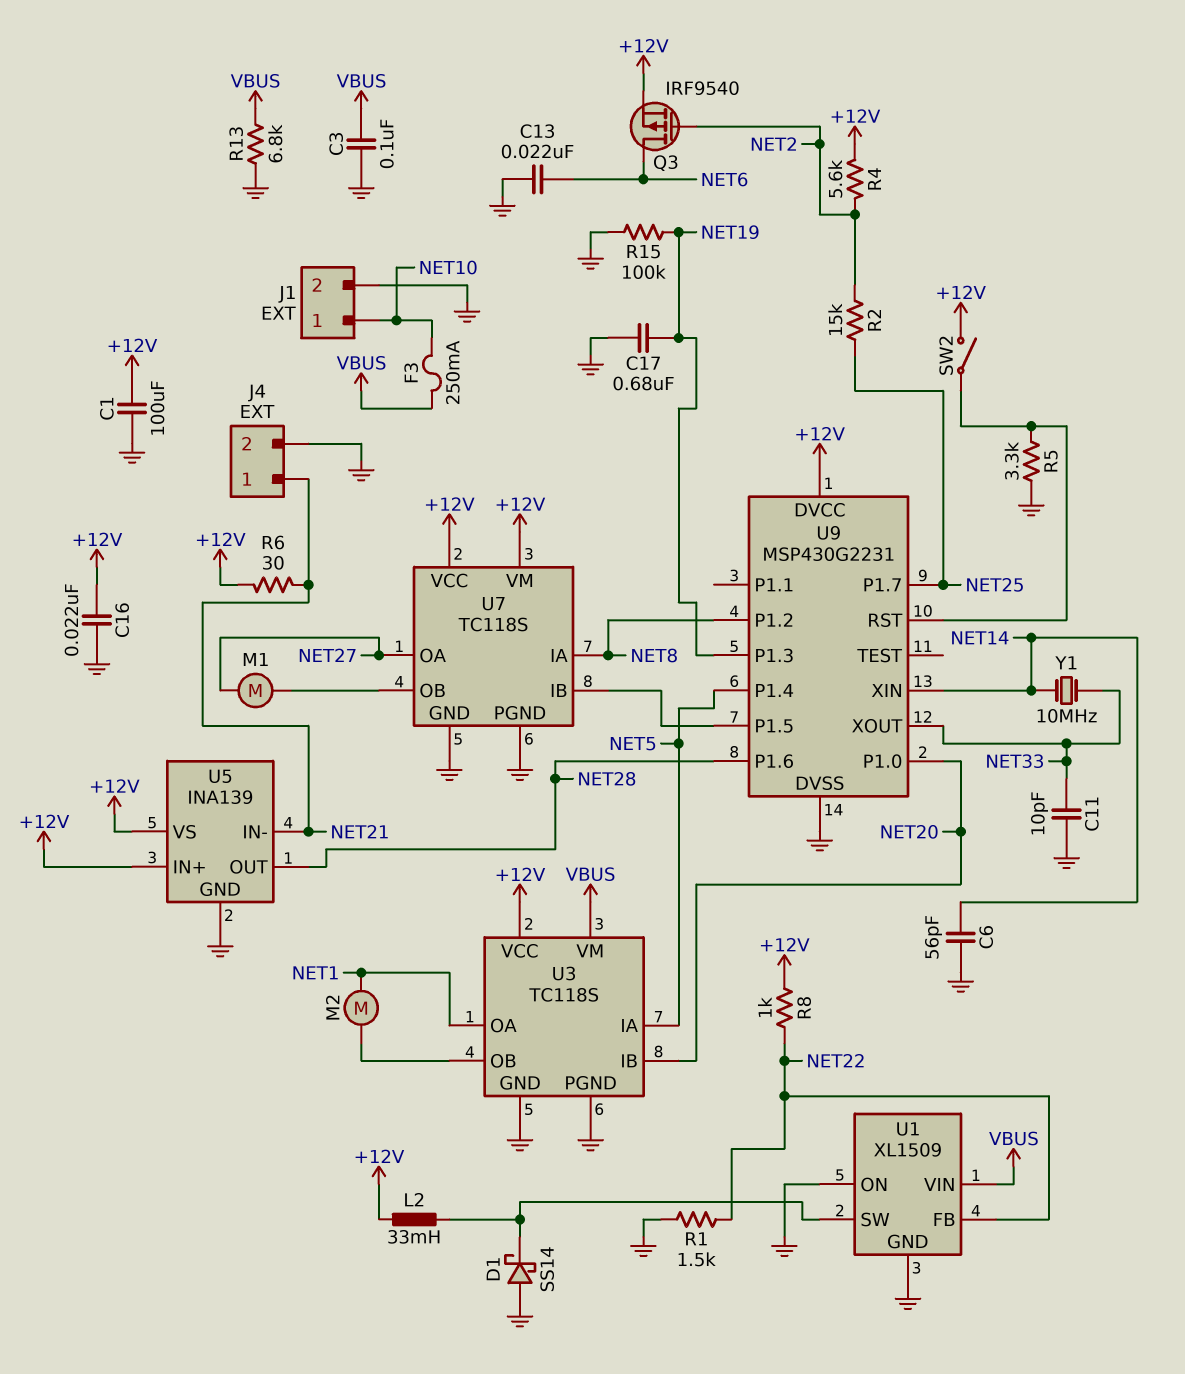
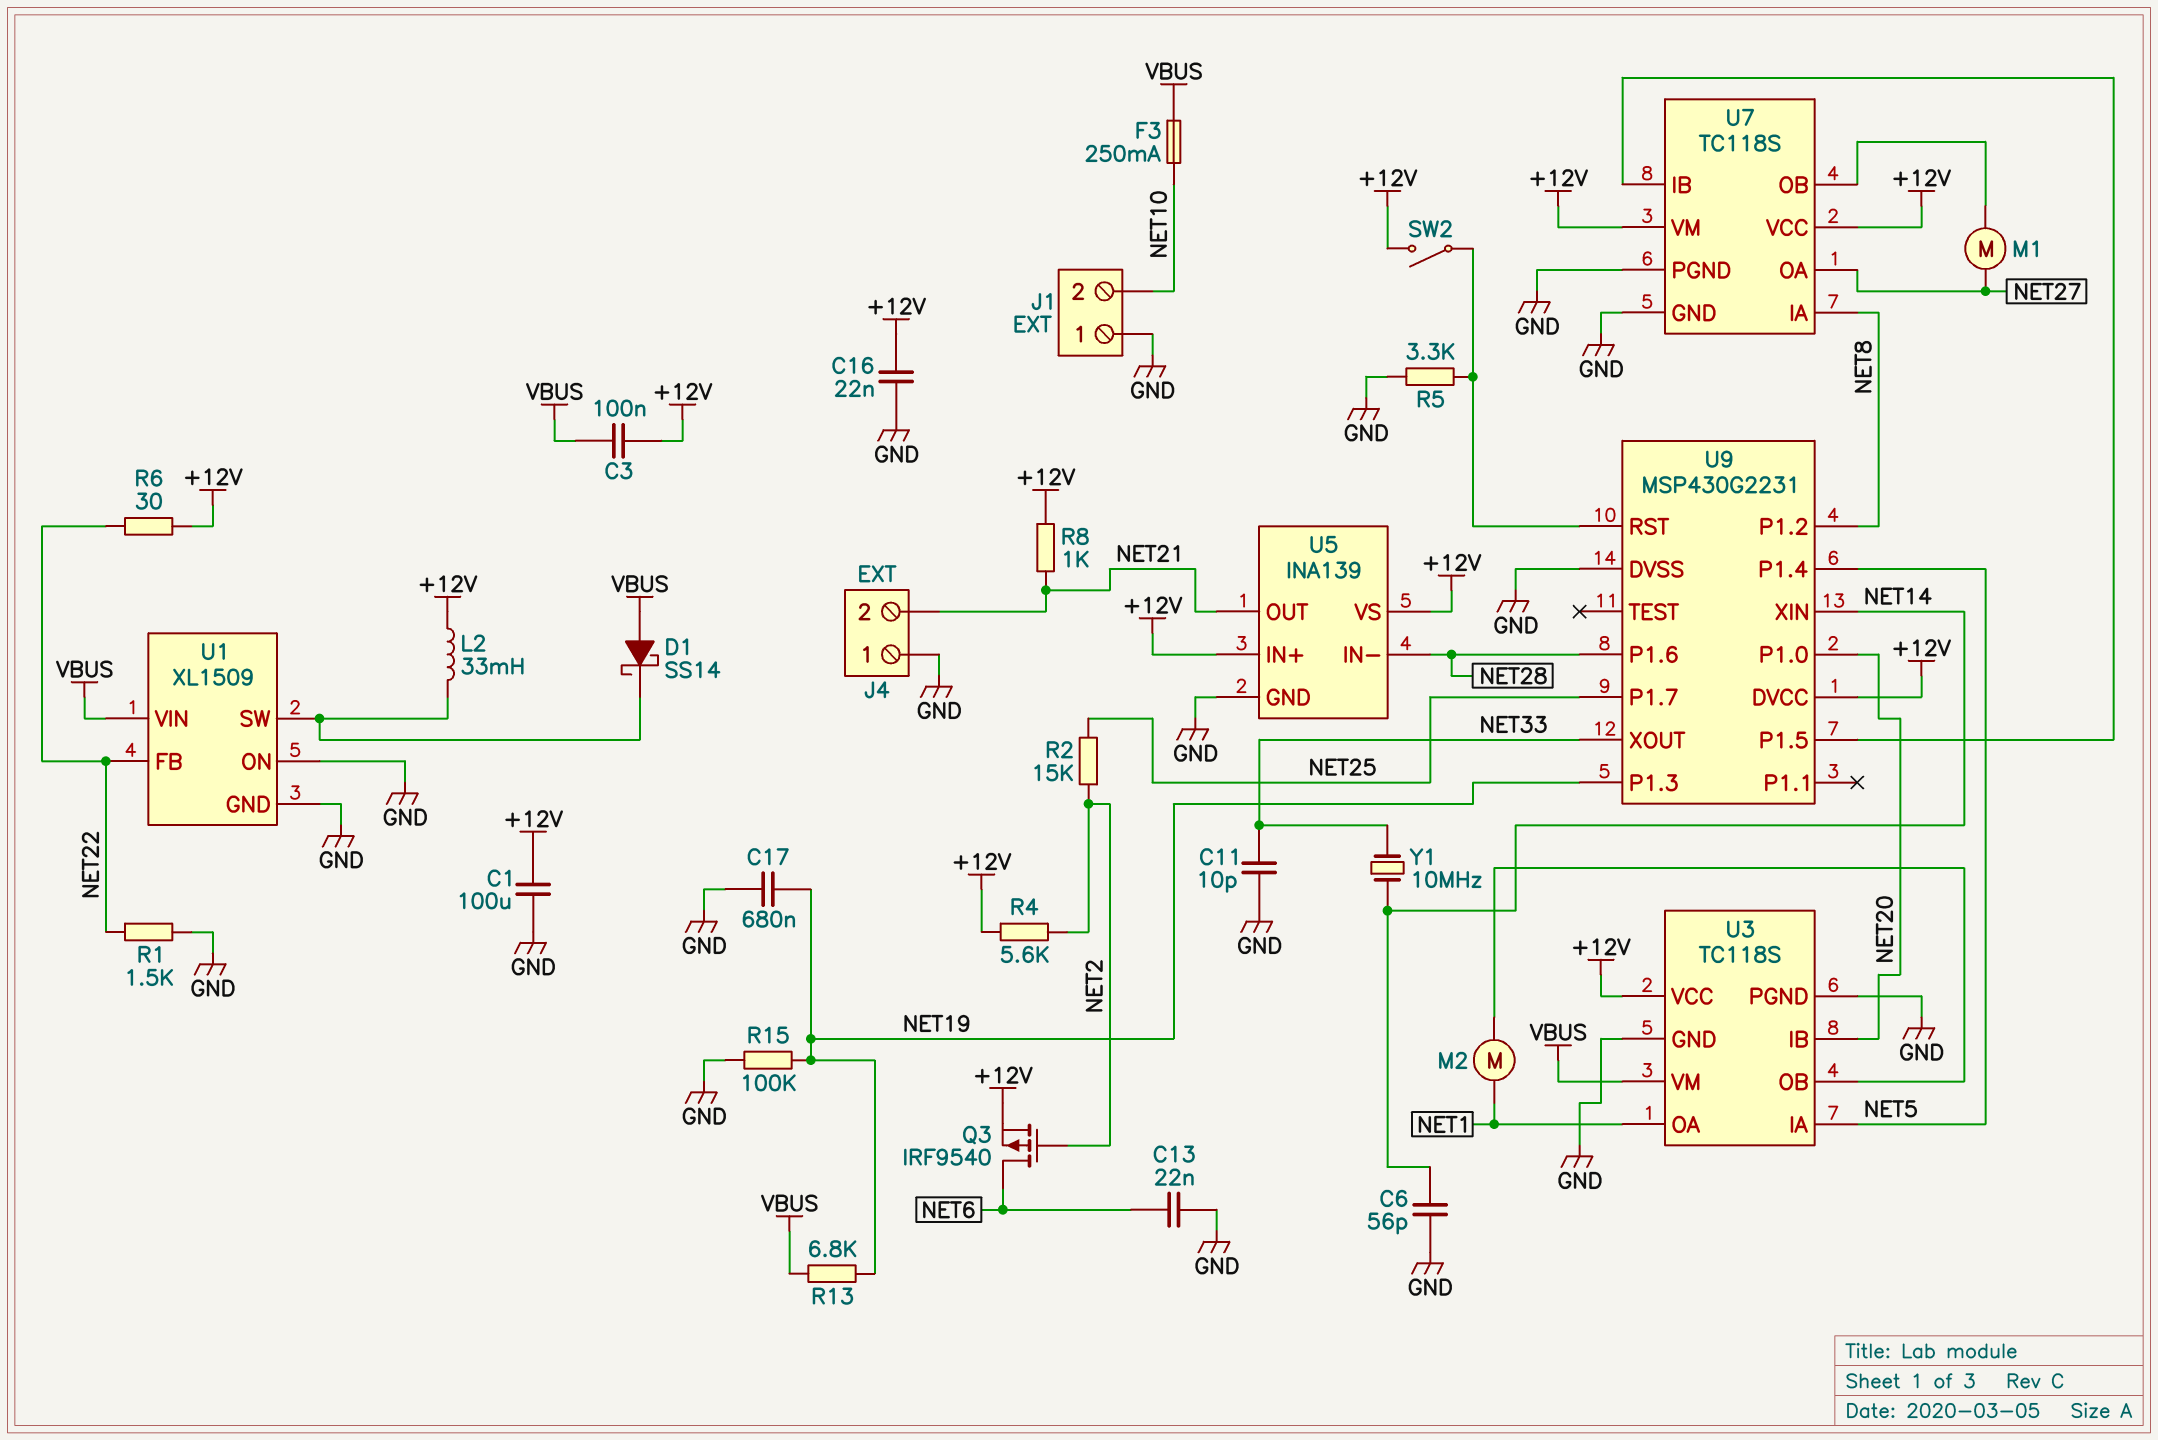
C3: 100nF (GND, VBUS) -> 100nF (+12V, VBUS)
D1: schottky SS14 (A GND, K U1/SW) -> schottky SS14 (A VBUS, K U1/SW)
J1 pin 1: NET10 -> GND
J1 pin 2: GND -> NET10
J4 pin 1: NET21 -> GND
J4 pin 2: GND -> NET21
R6: 30 (+12V, NET21) -> 30 (+12V, NET22)
R8: 1k (+12V, NET22) -> 1k (+12V, NET21)
R13: 6.8k (GND, VBUS) -> 6.8k (NET19, VBUS)
U5 pin IN-: NET21 -> NET28
U5 pin OUT: NET28 -> NET21

